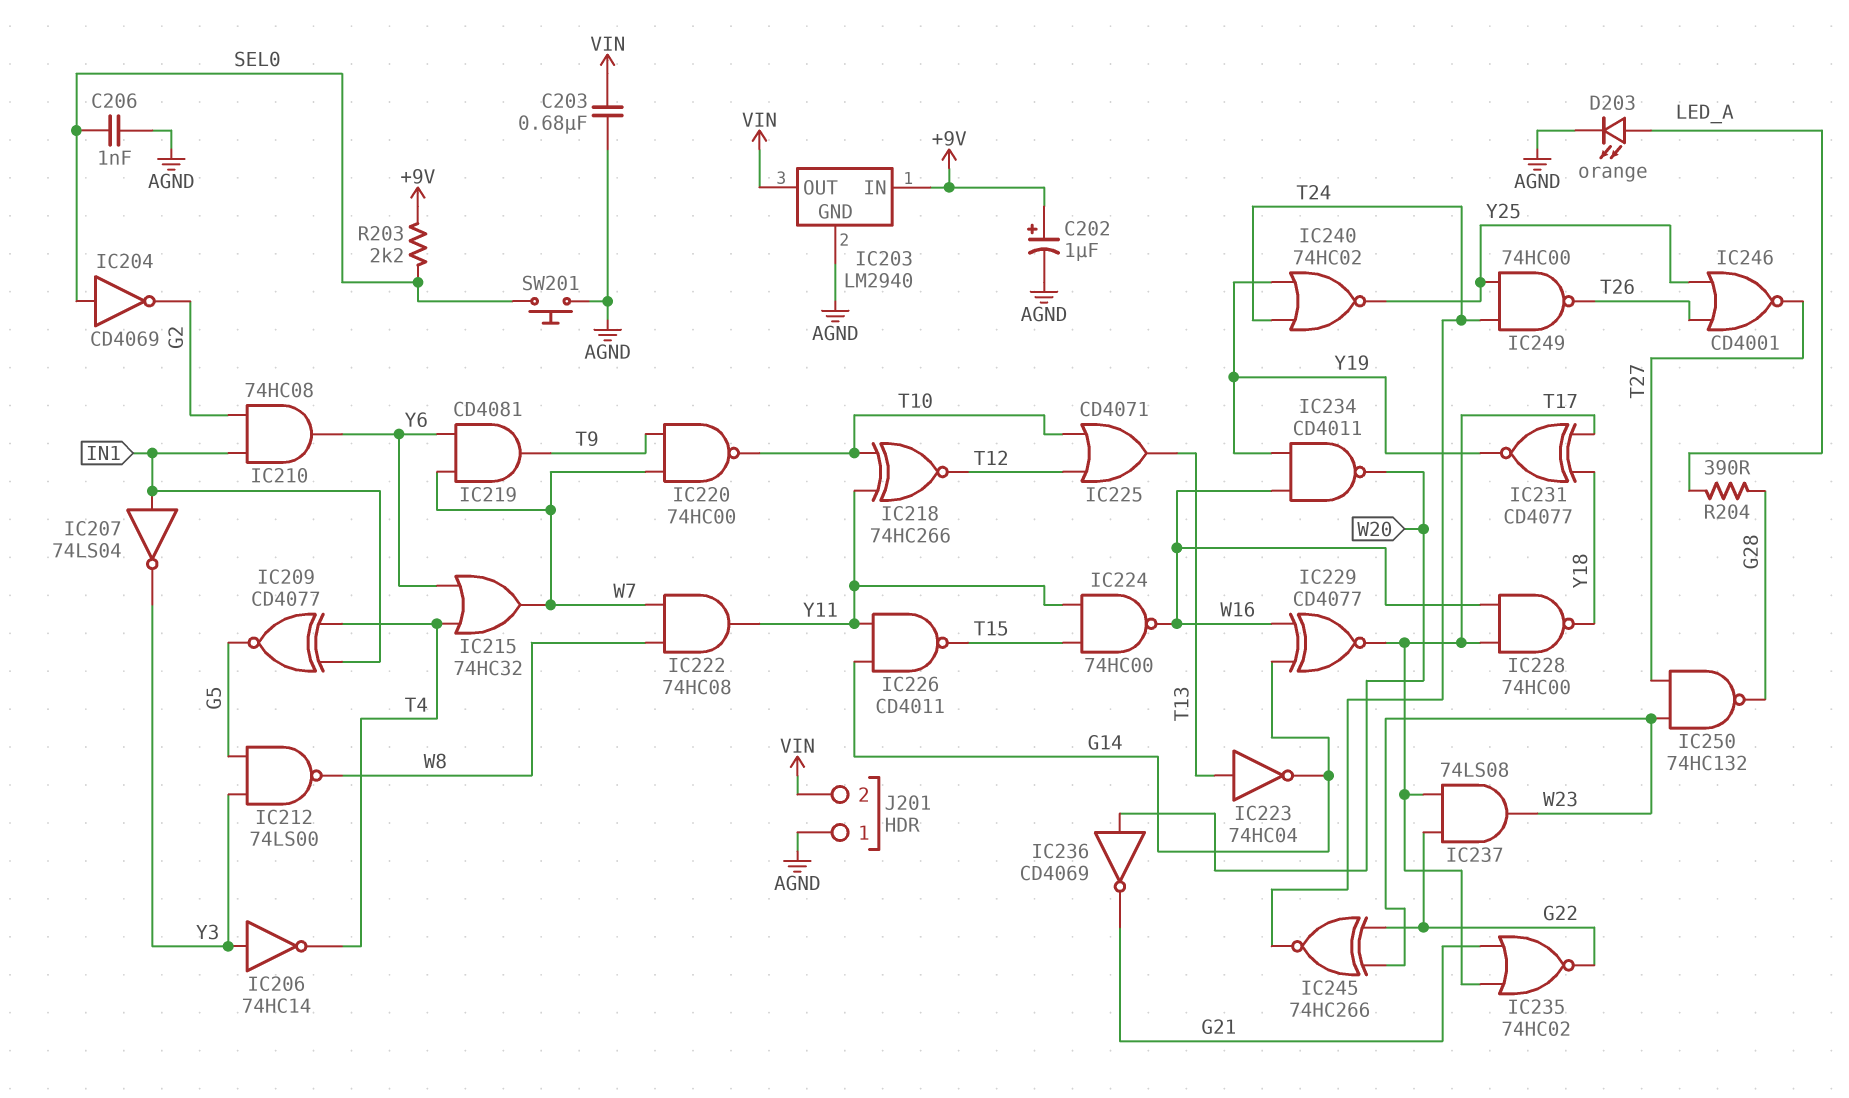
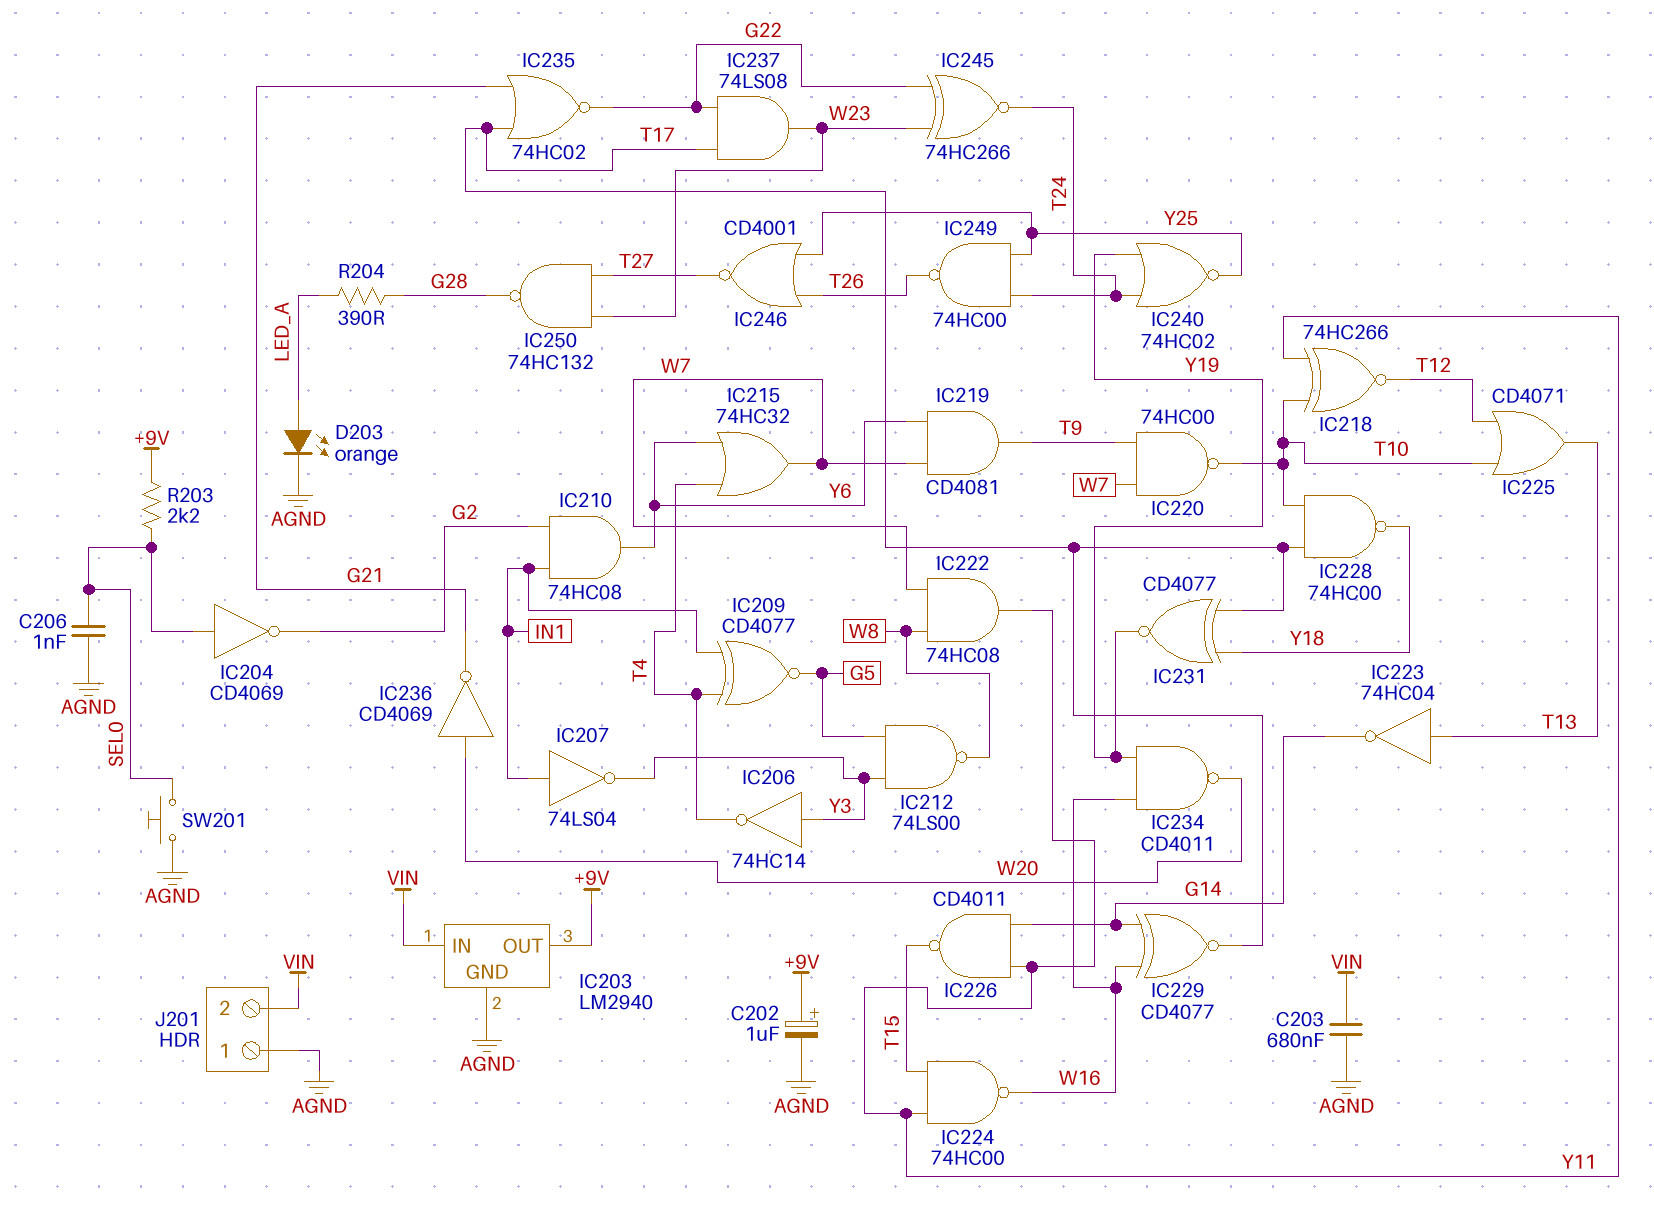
IC203 pin IN: +9V -> VIN
IC203 pin OUT: VIN -> +9V
IC228: NAND 74HC00 (in T17, in W16, out Y18) -> NAND 74HC00 (in T10, in T17, out Y18)

